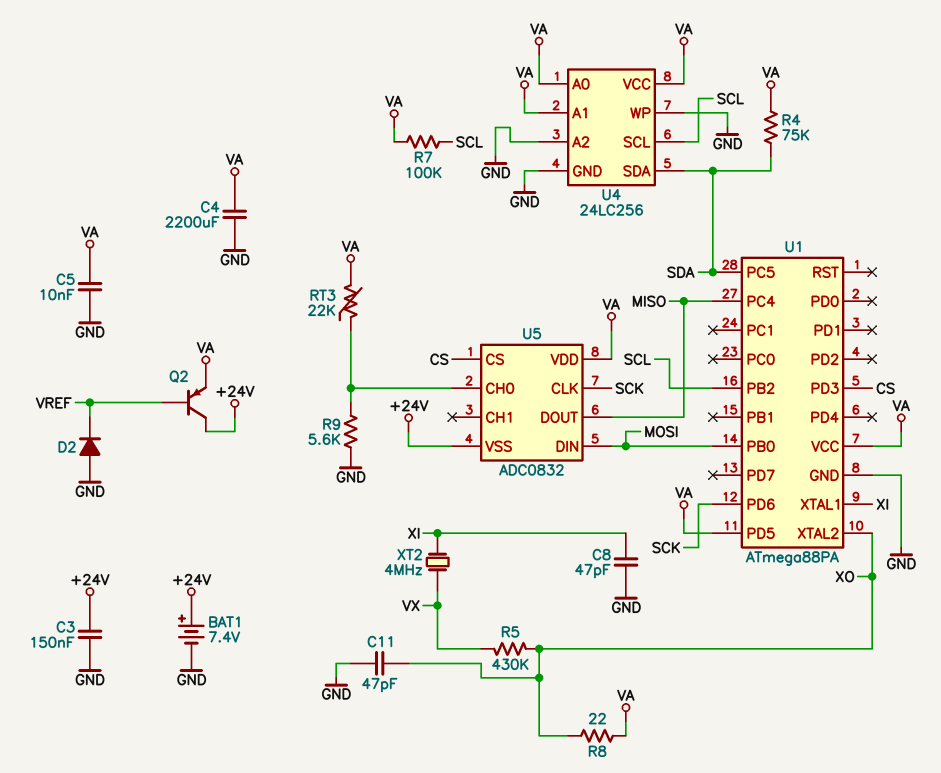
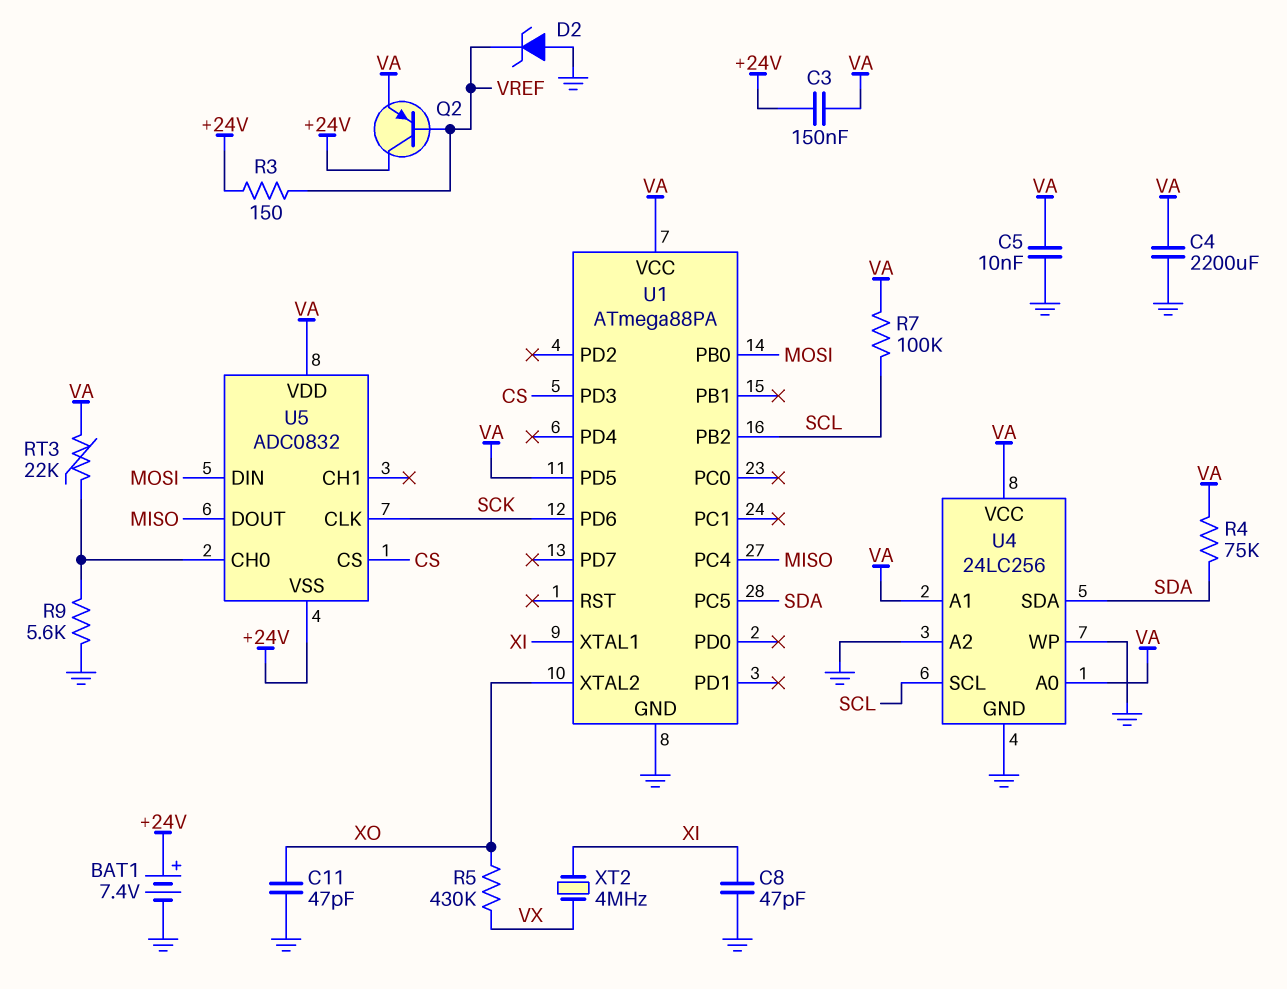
C3: 150nF (+24V, GND) -> 150nF (+24V, VA)
D2: diode (A GND, K VREF) -> zener (A GND, K VREF)
R3: none -> 150 (+24V, VREF)
R8: 22 (VA, XO) -> none

